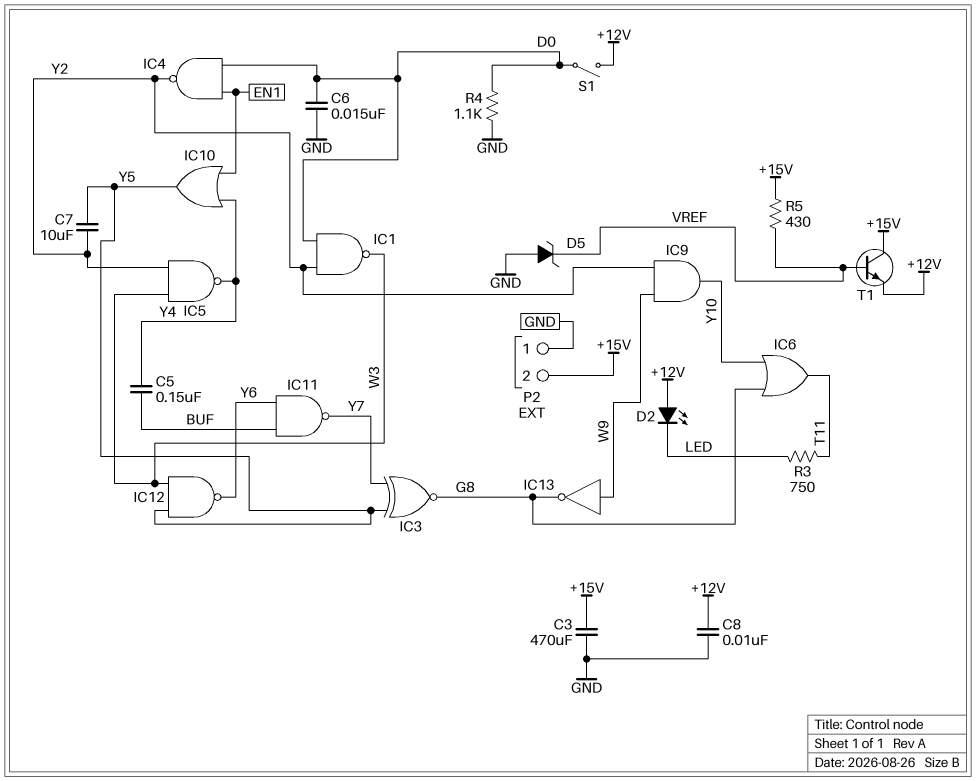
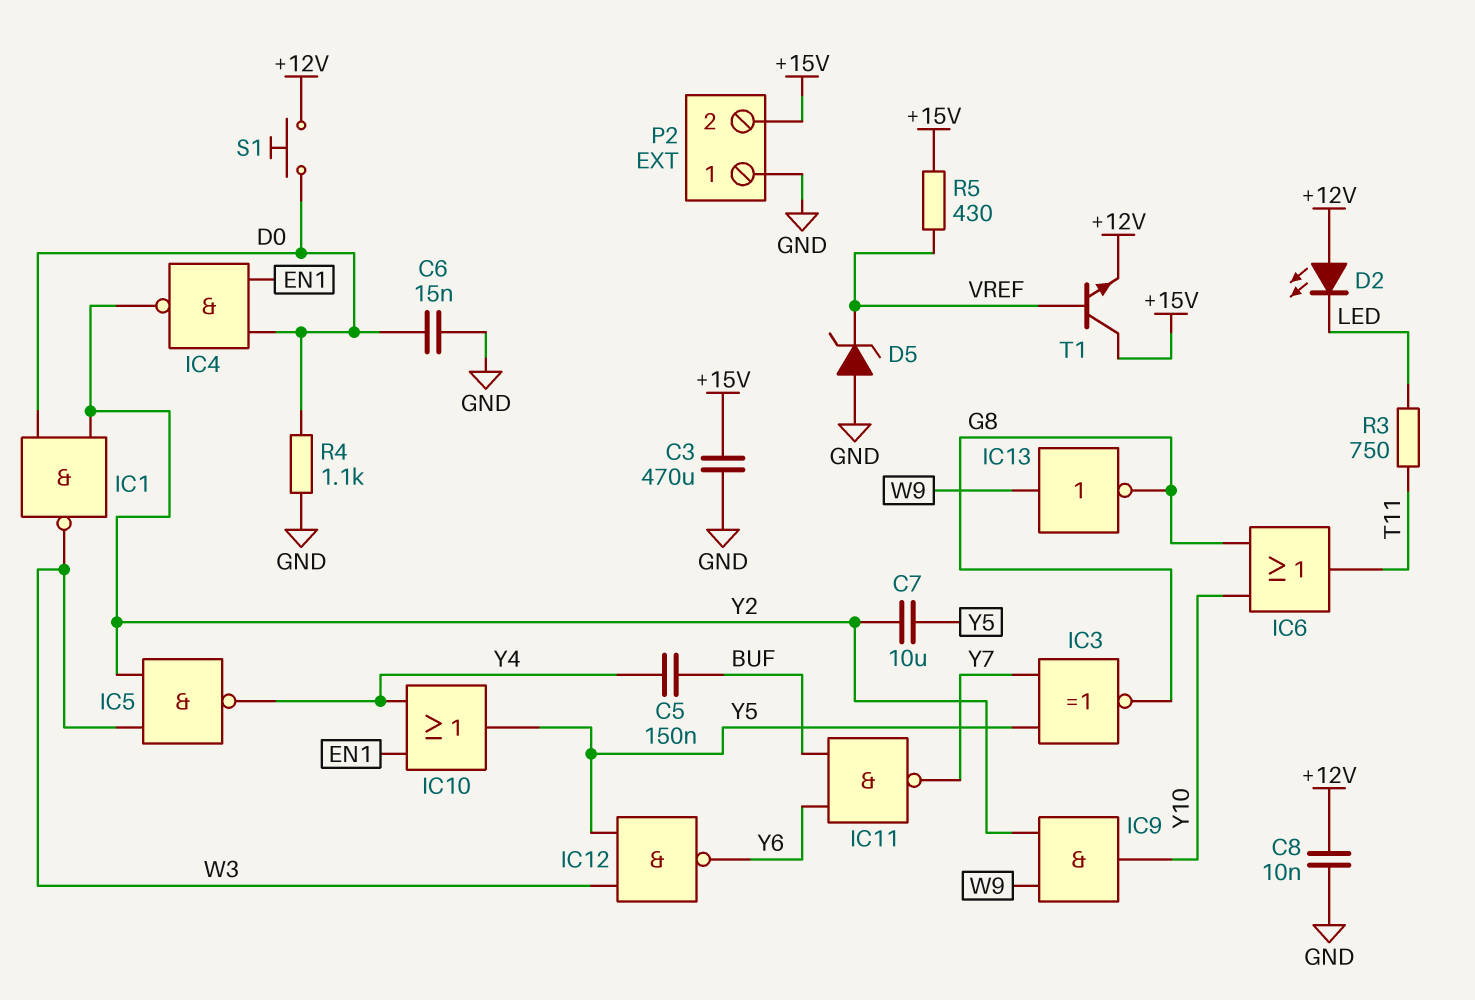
S1: switch (+12V, D0) -> button (+12V, D0)

